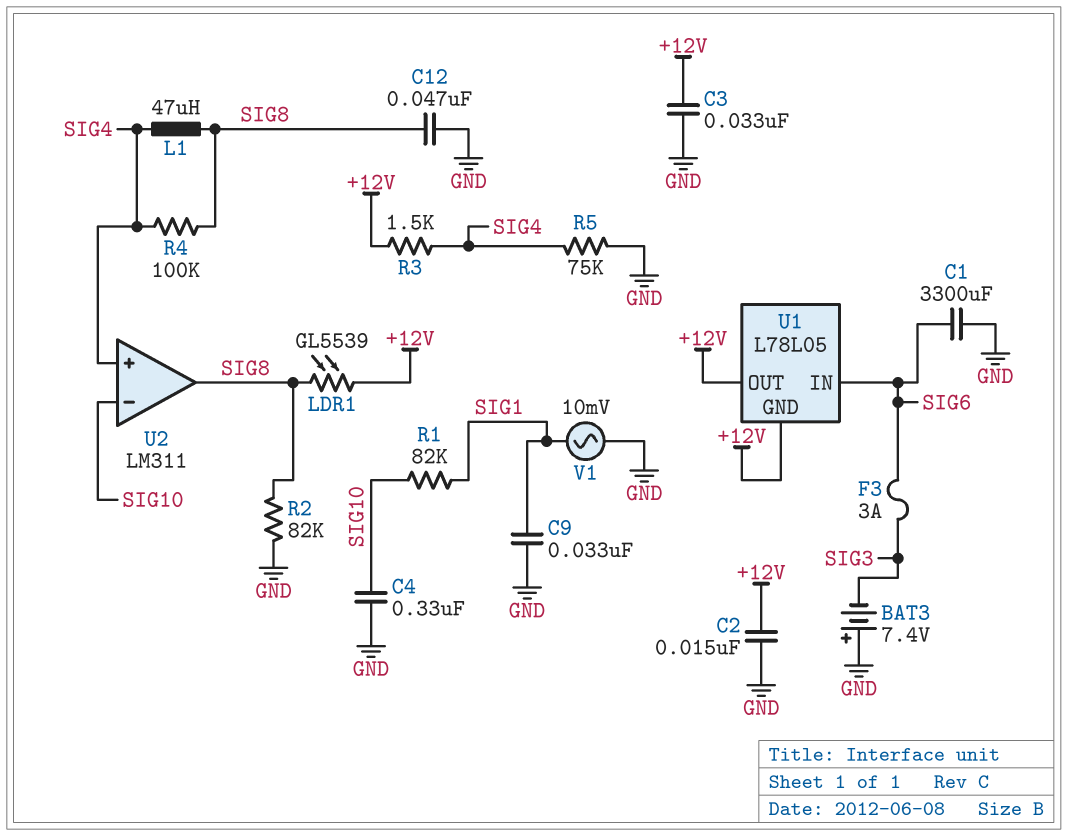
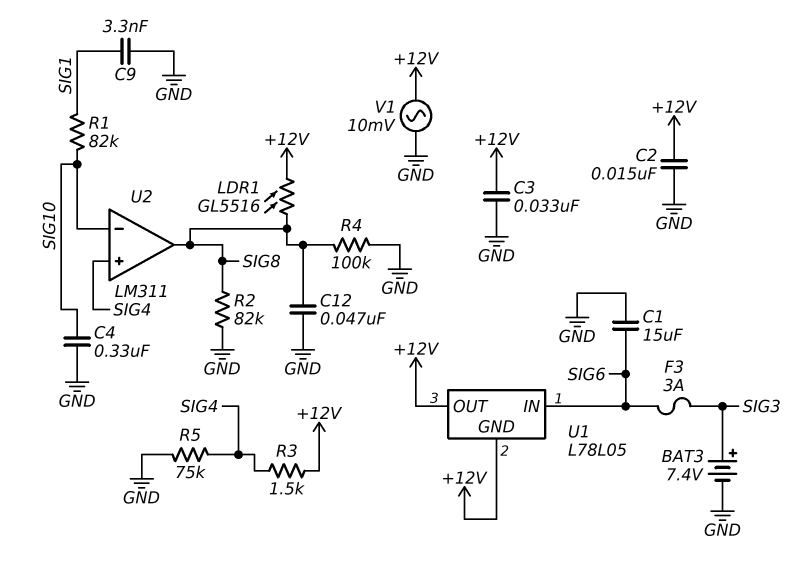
BAT3: 7.4V (plus GND, minus SIG3) -> 7.4V (plus SIG3, minus GND)
C1: 3300uF (GND, SIG6) -> 15uF (GND, SIG6)
C9: 33nF (GND, SIG1) -> 3.3nF (GND, SIG1)
L1: 47uH (SIG4, SIG8) -> none
LDR1: GL5539 (+12V, SIG8) -> GL5516 (+12V, SIG8)
R4: 100k (SIG4, SIG8) -> 100k (GND, SIG8)
V1: AC 10mV (GND, SIG1) -> AC 10mV (+12V, GND)

